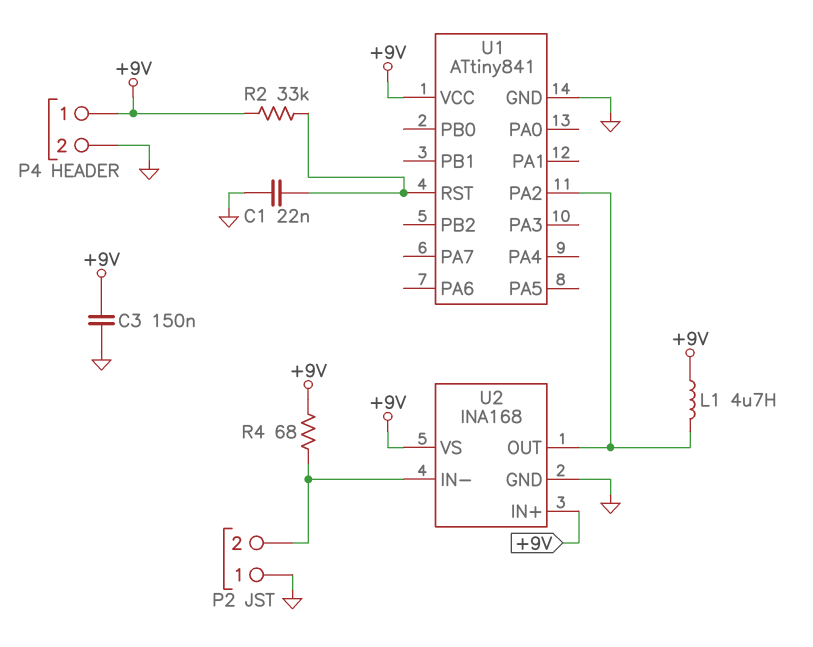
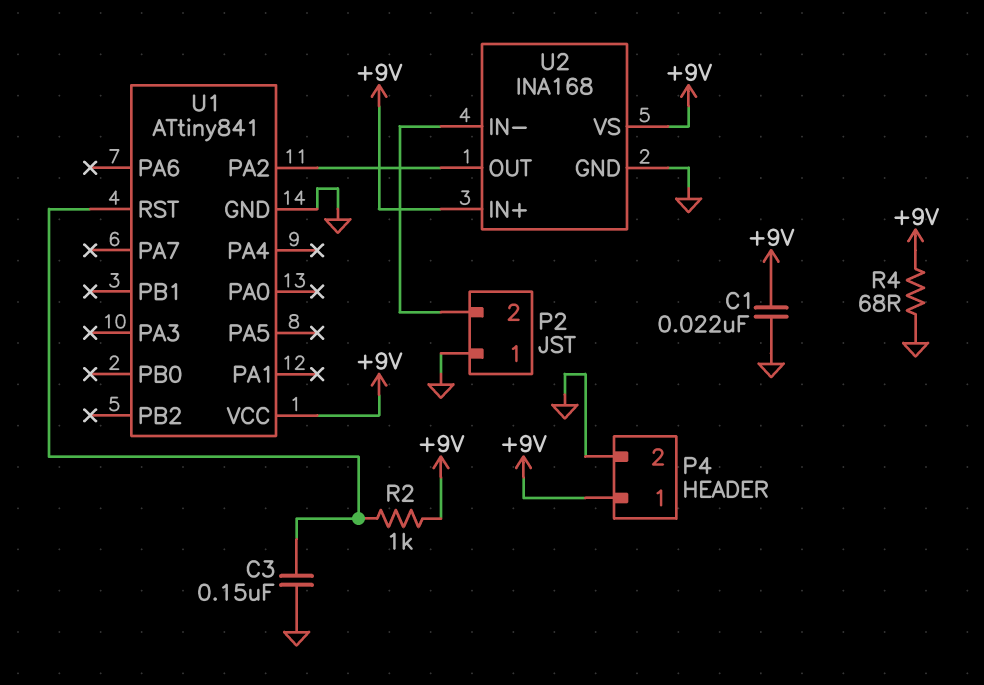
C1: 22nF (GND, U1/RST) -> 22nF (+9V, GND)
C3: 150nF (+9V, GND) -> 150nF (GND, U1/RST)
L1: 4.7uH (+9V, U1/PA2) -> none
R2: 33k (+9V, U1/RST) -> 1k (+9V, U1/RST)
R4: 68 (+9V, P2/2) -> 68 (+9V, GND)

